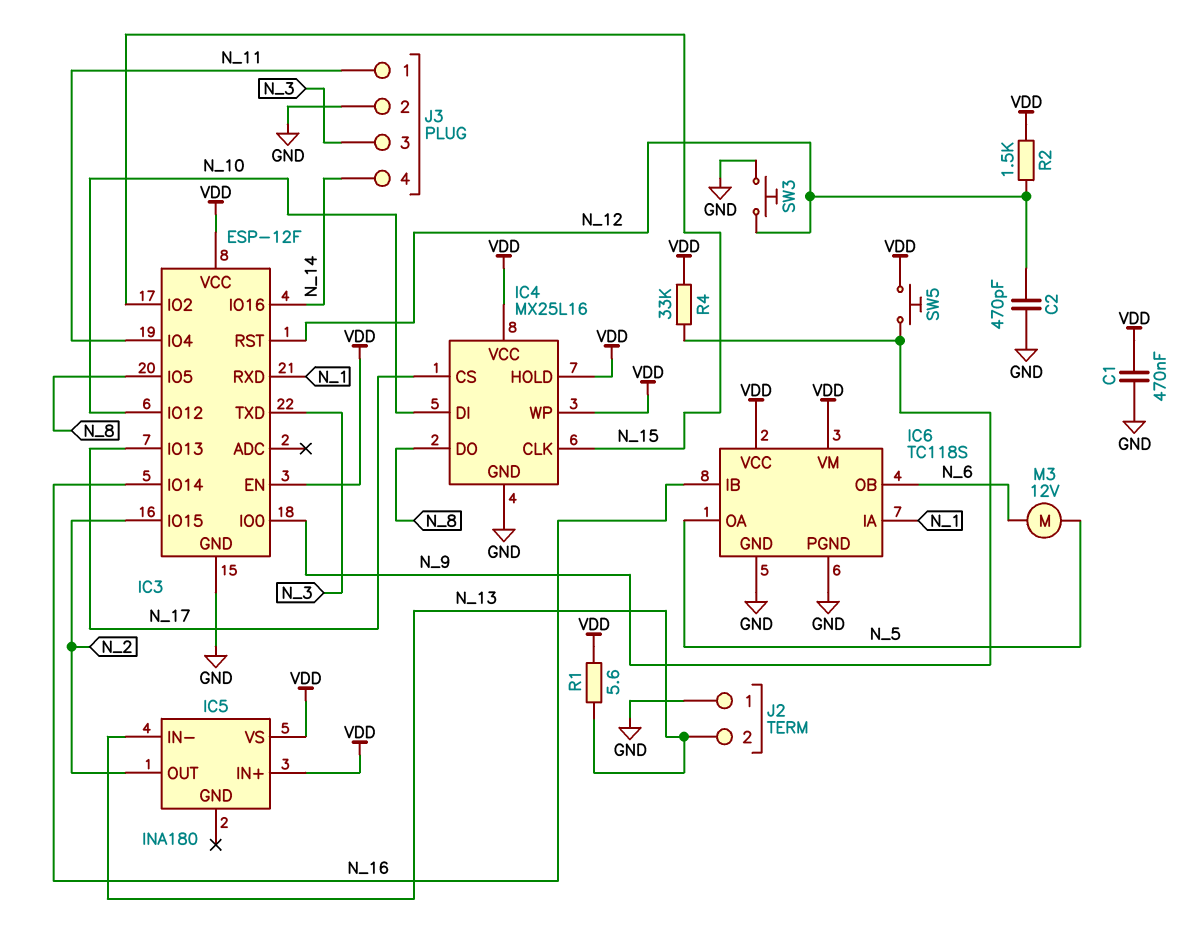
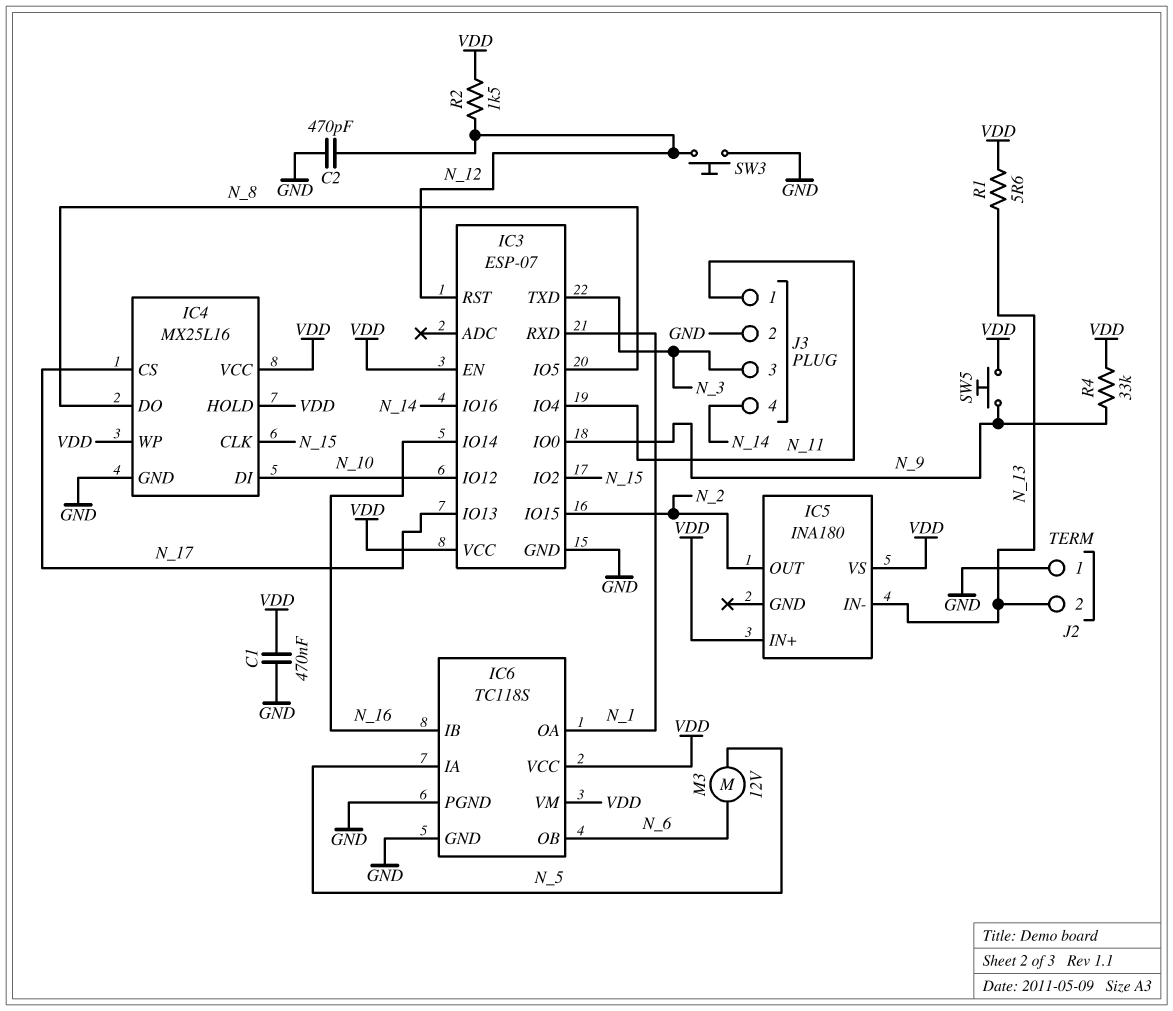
IC3: ESP-12F -> ESP-07
IC6 pin IA: N_1 -> N_5
IC6 pin OA: N_5 -> N_1

